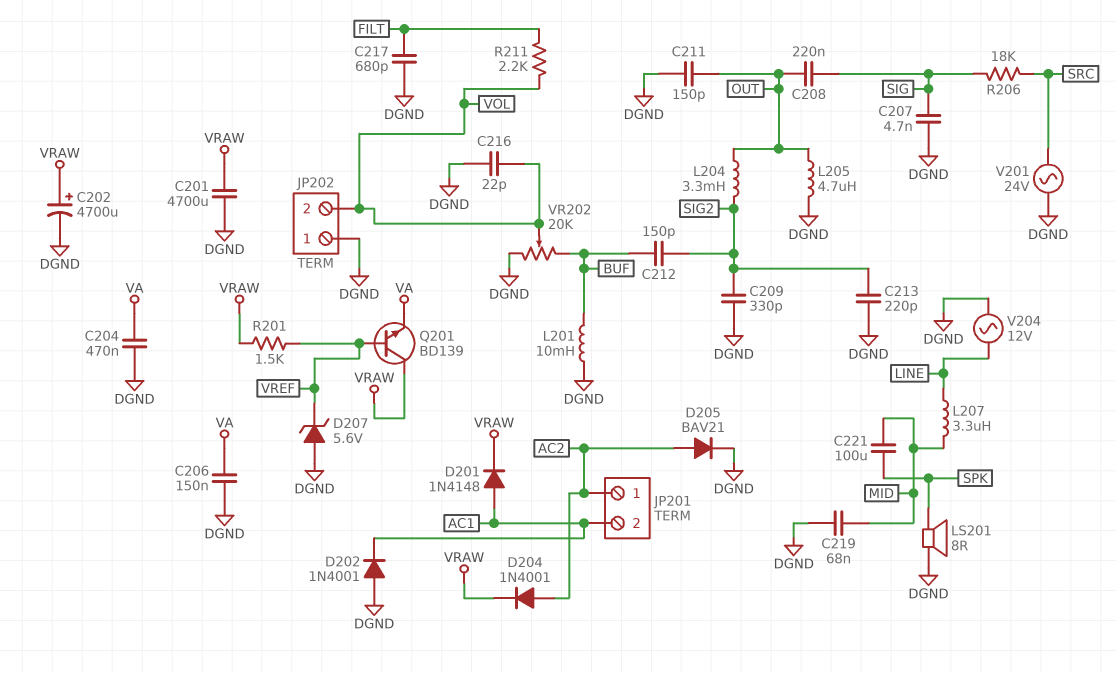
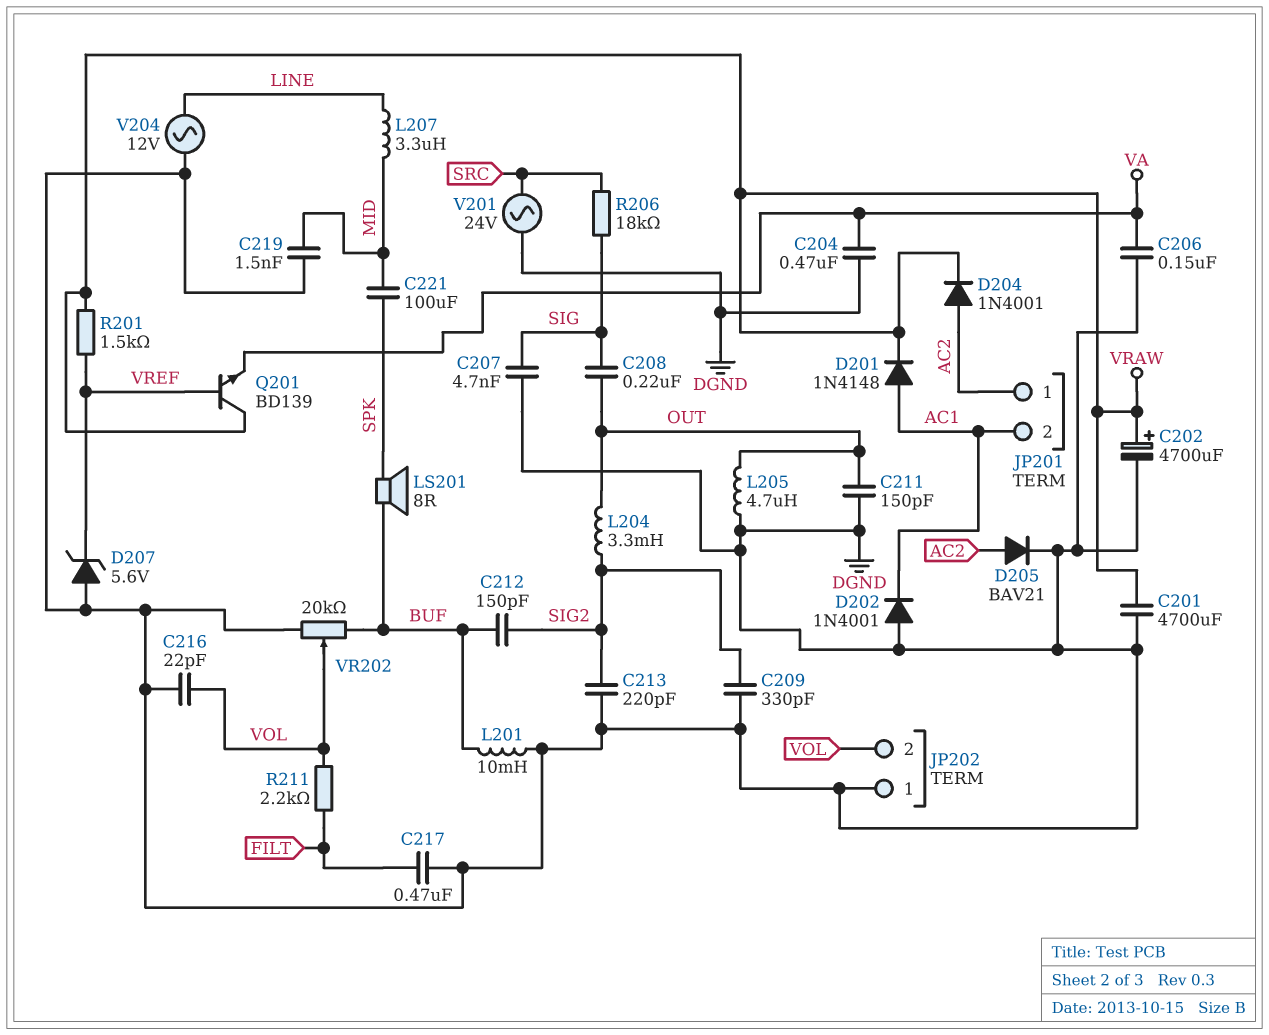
C217: 680pF (DGND, FILT) -> 470nF (DGND, FILT)
C219: 68nF (DGND, MID) -> 1.5nF (DGND, MID)
LS201: speaker 8R (DGND, SPK) -> speaker 8R (BUF, SPK)

